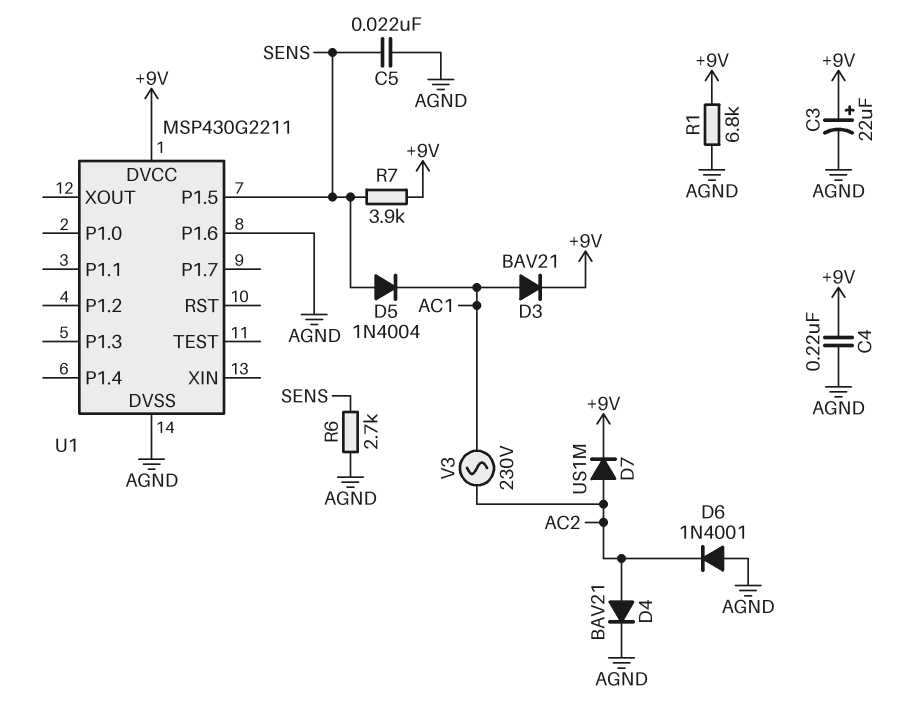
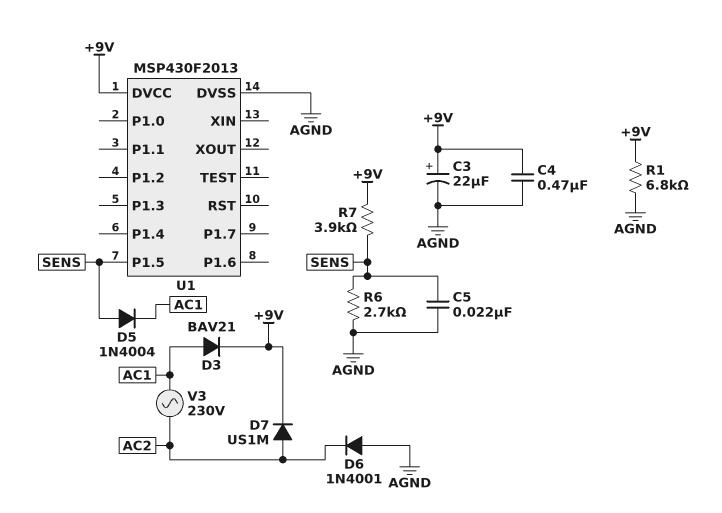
C4: 220nF (+9V, AGND) -> 470nF (+9V, AGND)
D4: diode BAV21 (A AC2, K AGND) -> none
U1: MSP430G2211 -> MSP430F2013
U1 pin P1.6: AGND -> none

